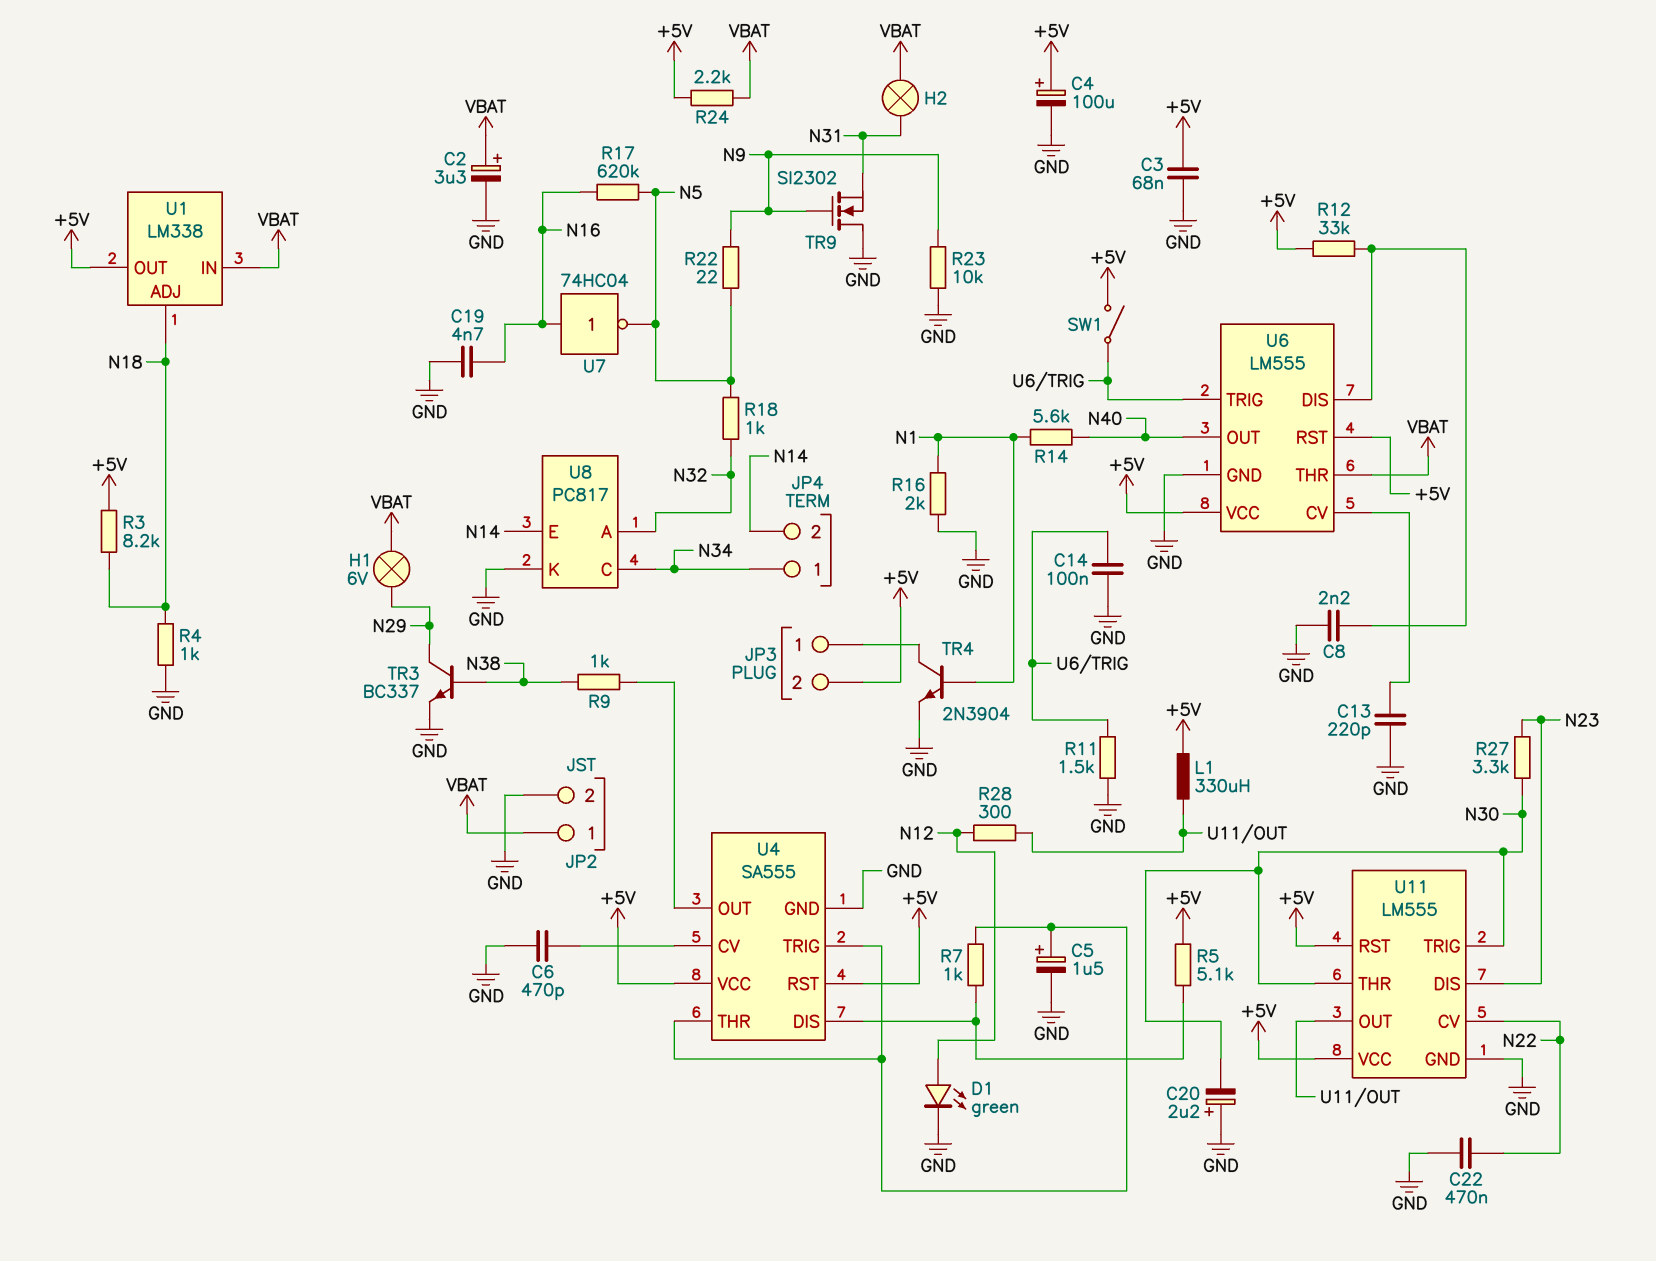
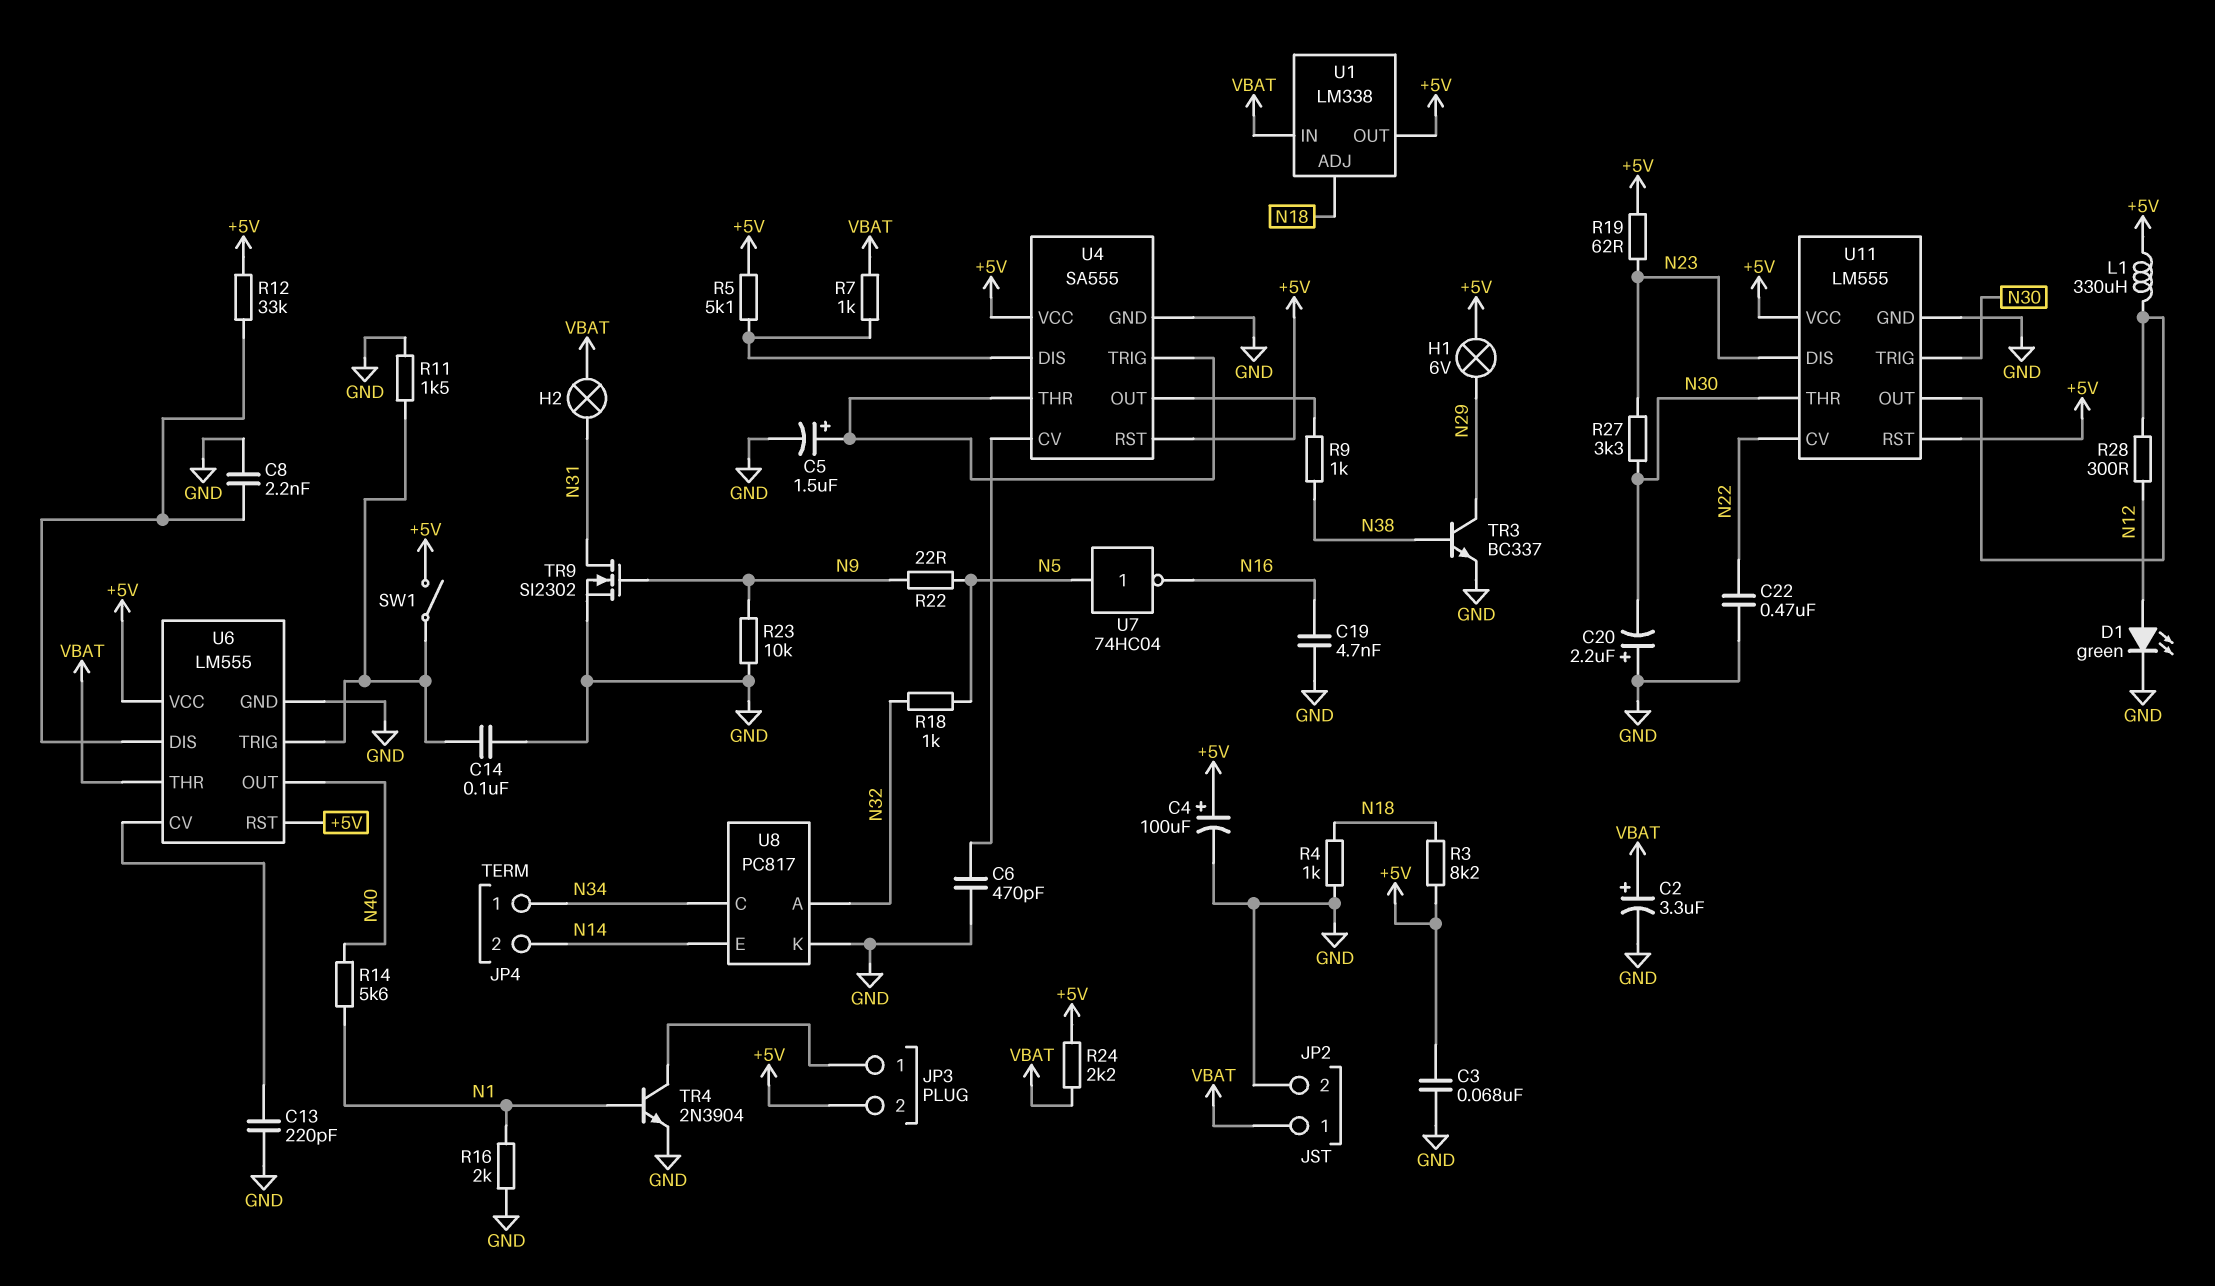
H1: lamp 6V (N29, VBAT) -> lamp 6V (+5V, N29)
R7: 1k (U4/DIS, U4/THR) -> 1k (U4/DIS, VBAT)
R17: 620k (N5, N16) -> none
R19: none -> 62 (+5V, N23)
TR9: NMOS SI2302 (G N9, D GND, S N31) -> NMOS SI2302 (G N9, D N31, S GND)
U7: NOT 74HC04 (in N16, out N5) -> NOT 74HC04 (in N5, out N16)

